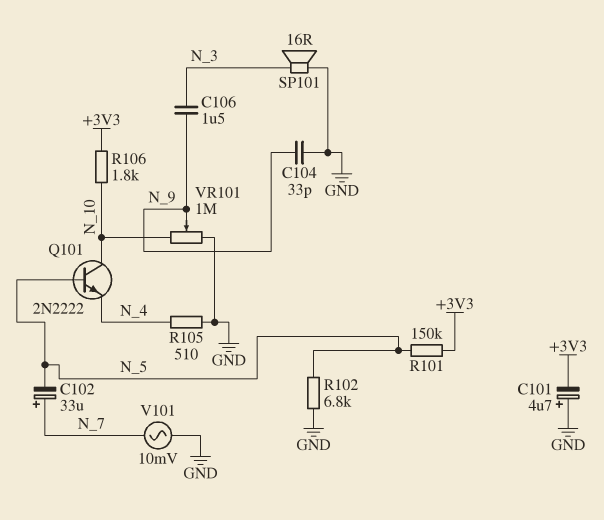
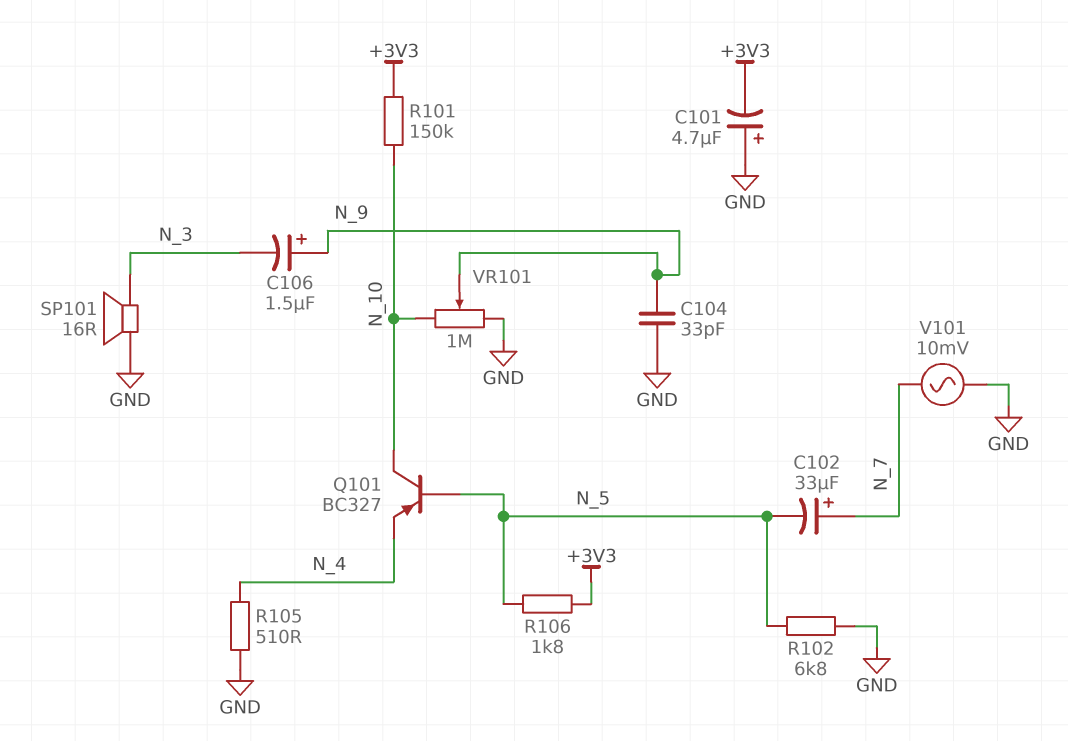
C106: 1.5uF (N_3, N_9) -> 1.5uF (plus N_9, minus N_3)
Q101: NPN 2N2222 (B N_5, C N_10, E N_4) -> PNP BC327 (B N_5, C N_10, E N_4)
R101: 150k (+3V3, N_5) -> 150k (+3V3, N_10)
R106: 1.8k (+3V3, N_10) -> 1.8k (+3V3, N_5)

